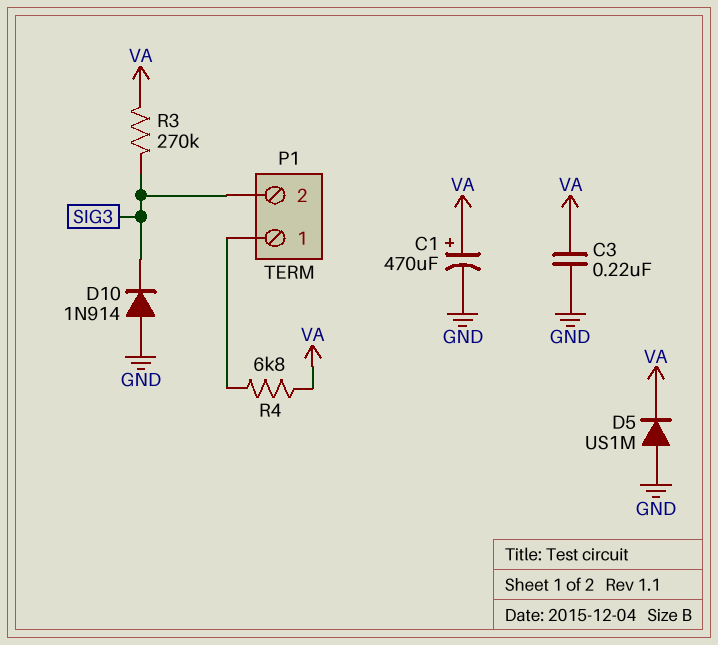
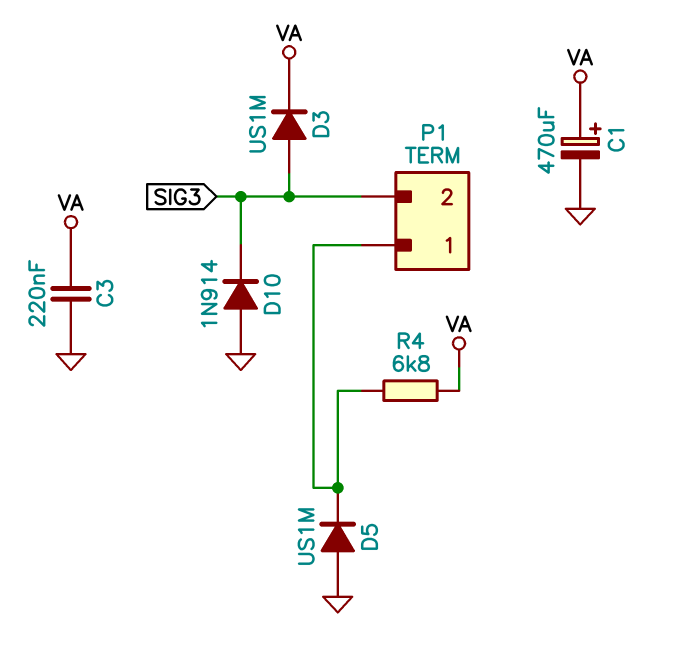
D3: none -> diode US1M (A SIG3, K VA)
D5: diode US1M (A GND, K VA) -> diode US1M (A GND, K P1/1)
R3: 270k (SIG3, VA) -> none

